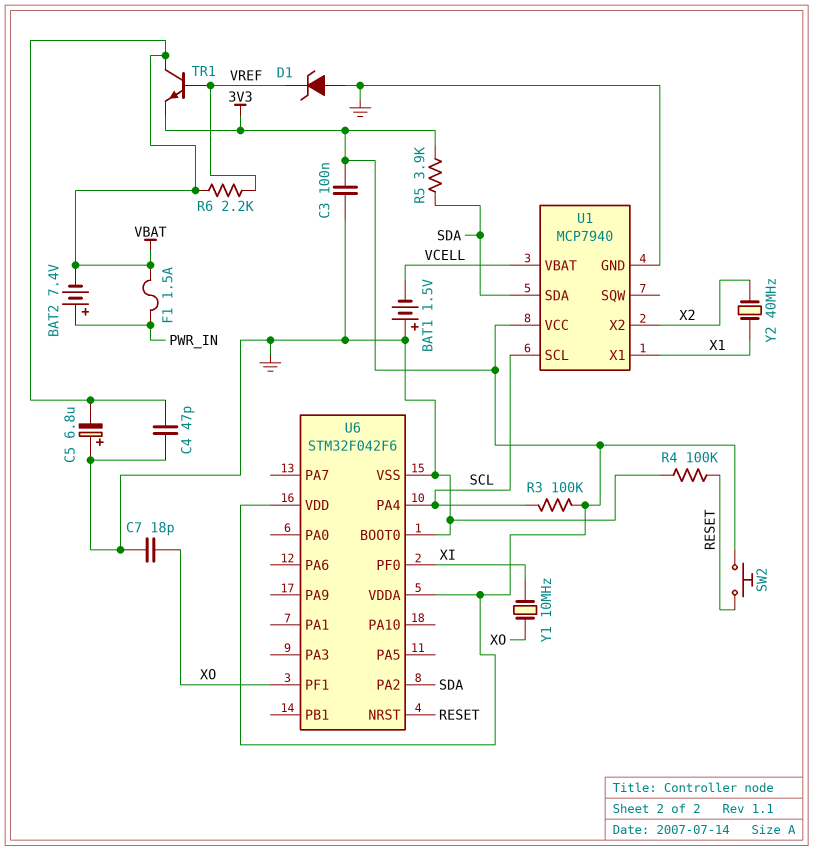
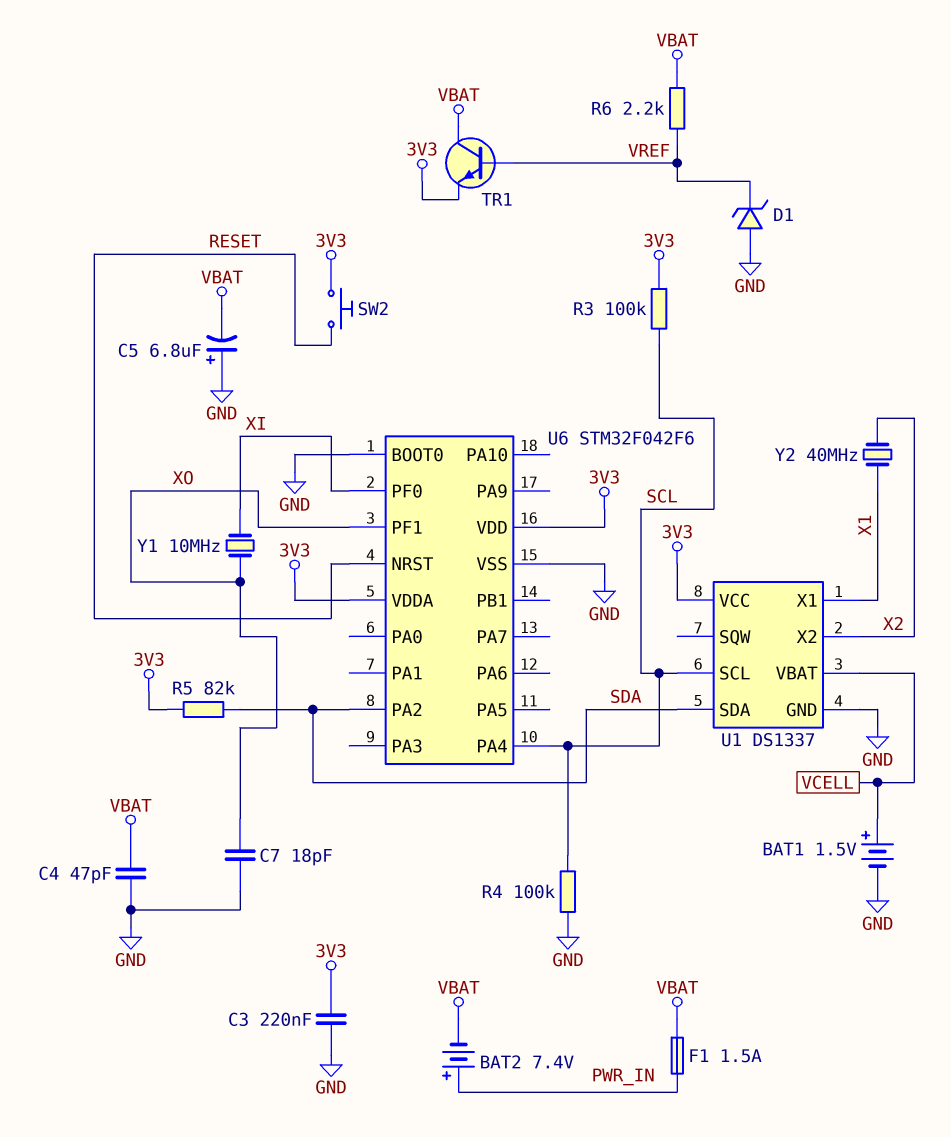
BAT1: 1.5V (plus GND, minus VCELL) -> 1.5V (plus VCELL, minus GND)
C3: 100nF (3V3, GND) -> 220nF (3V3, GND)
R4: 100k (GND, RESET) -> 100k (GND, SCL)
R5: 3.9k (3V3, SDA) -> 82k (3V3, SDA)
U1: MCP7940 -> DS1337

